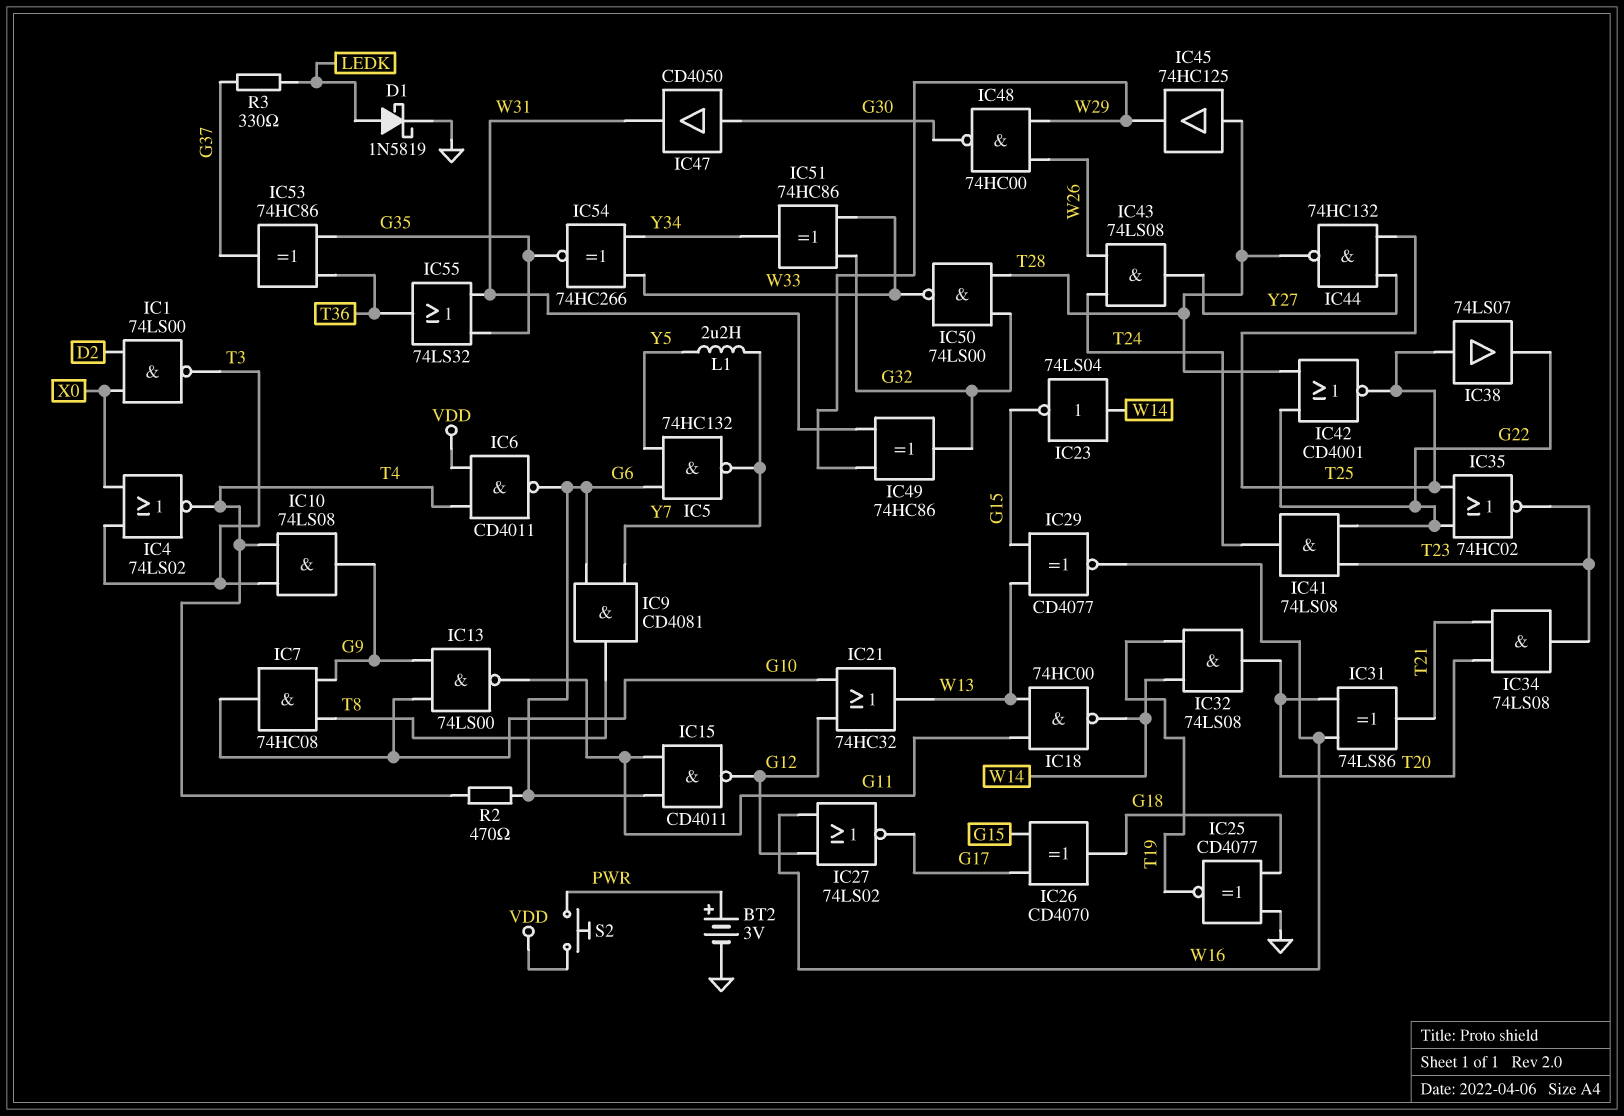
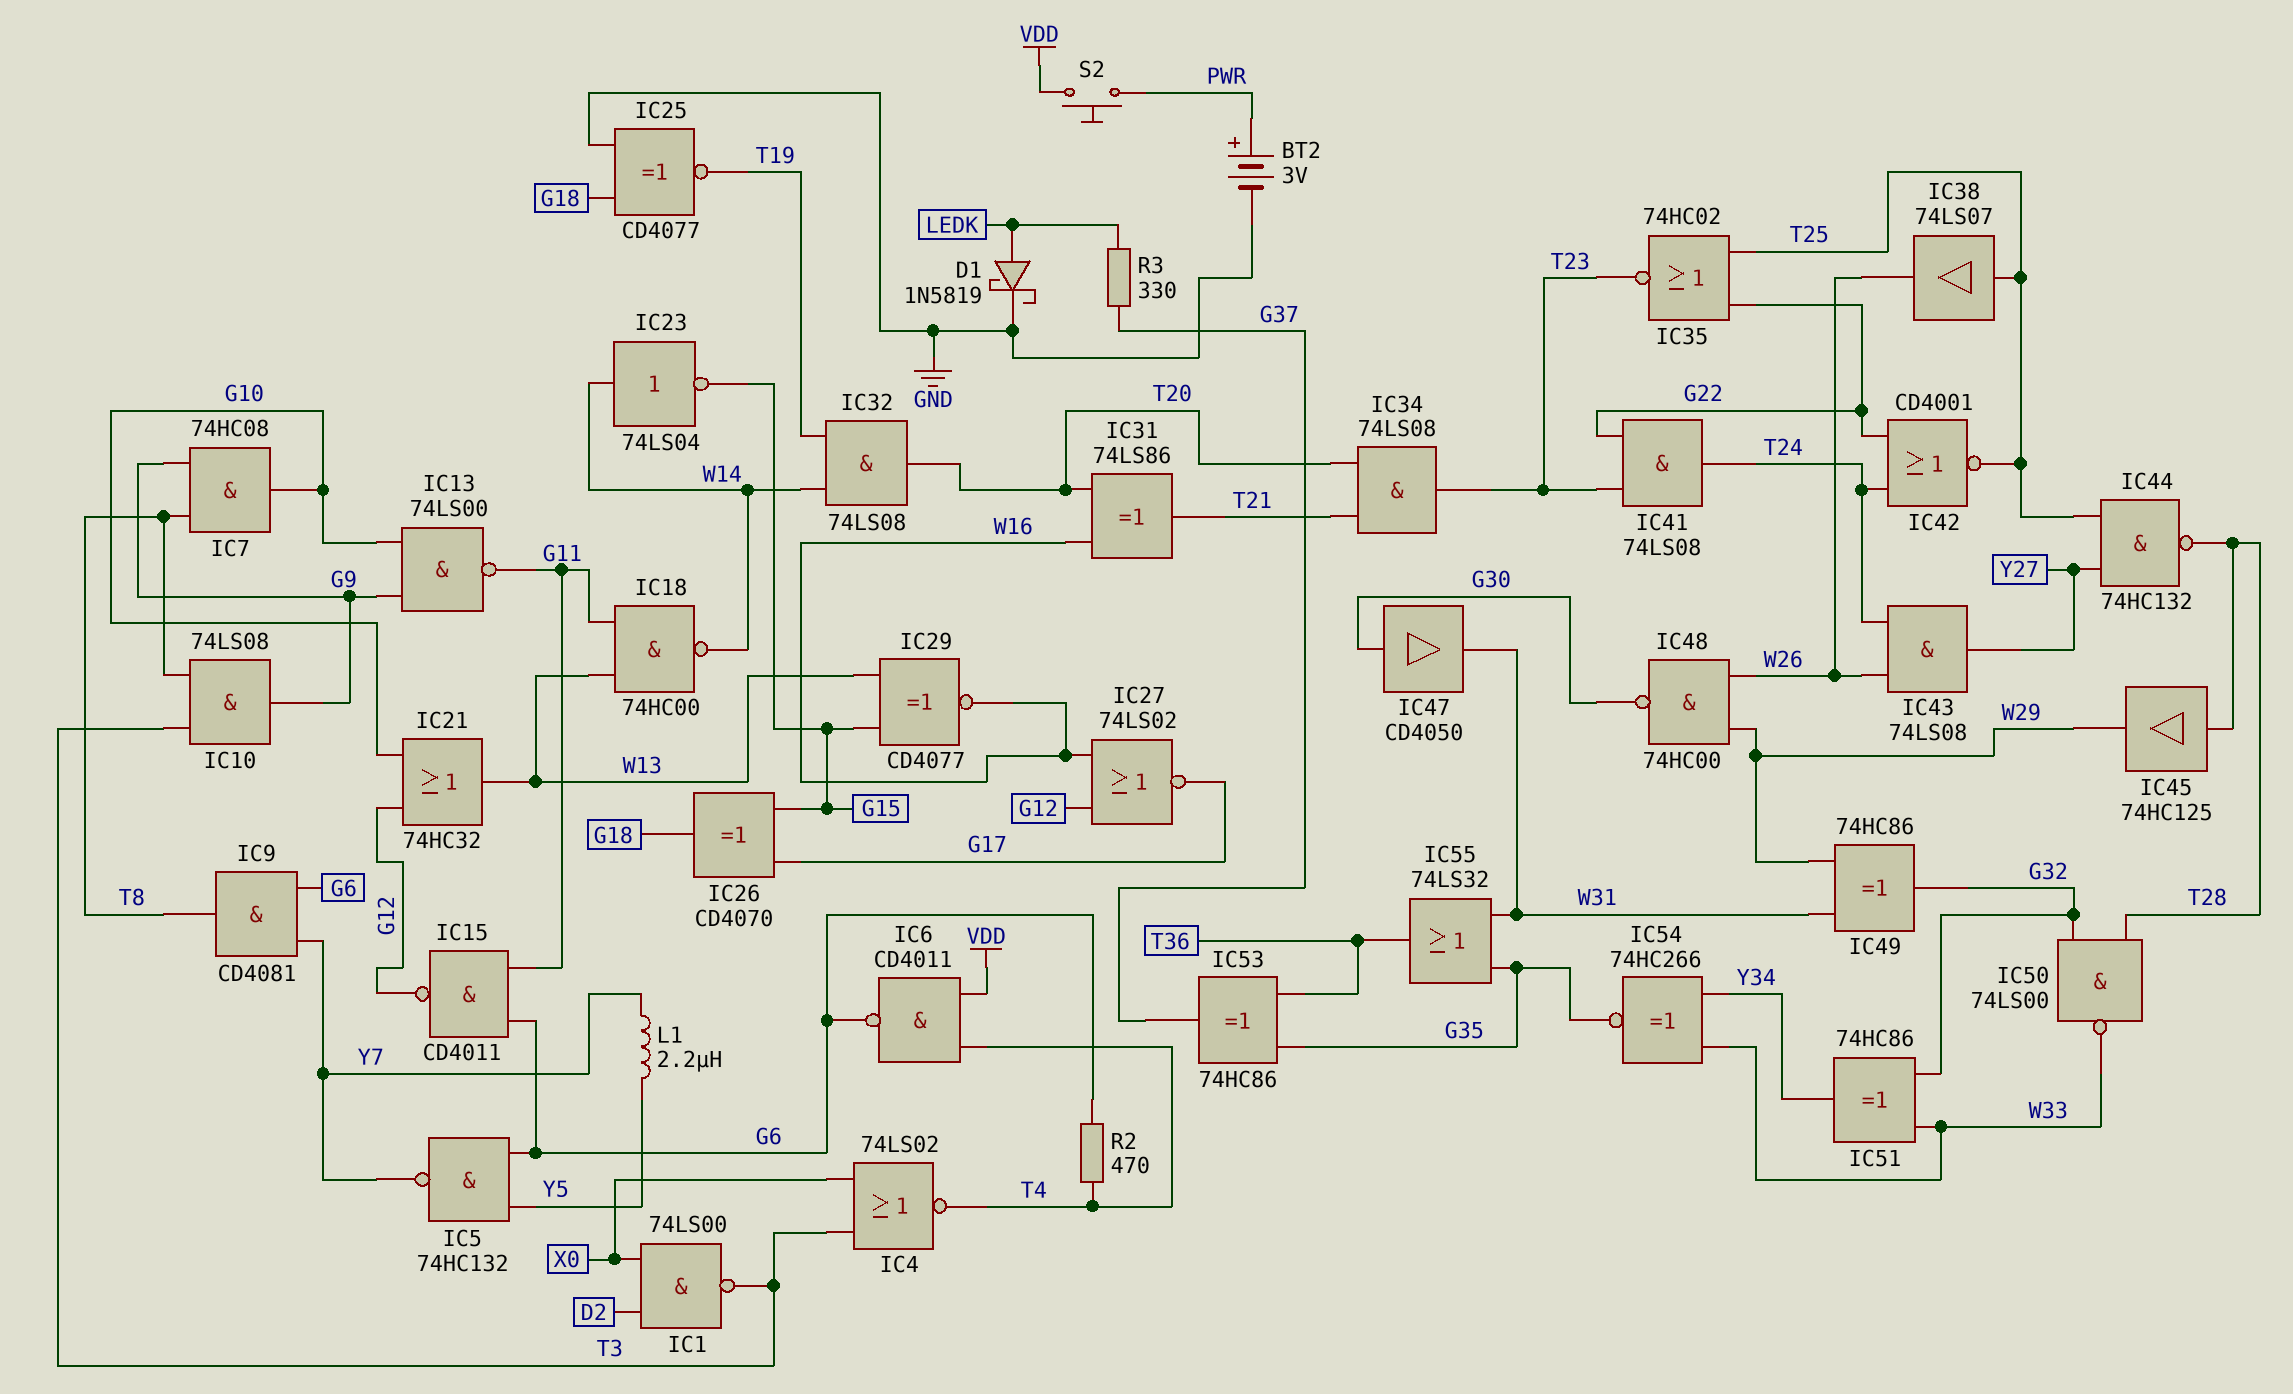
IC10: AND 74LS08 (in T3, in T4, out G9) -> AND 74LS08 (in T3, in T8, out G9)
IC38: buffer 74LS07 (in T25, out G22) -> buffer 74LS07 (in T25, out W26)
IC42: NOR CD4001 (in G22, in T28, out T25) -> NOR CD4001 (in G22, in T24, out T25)

